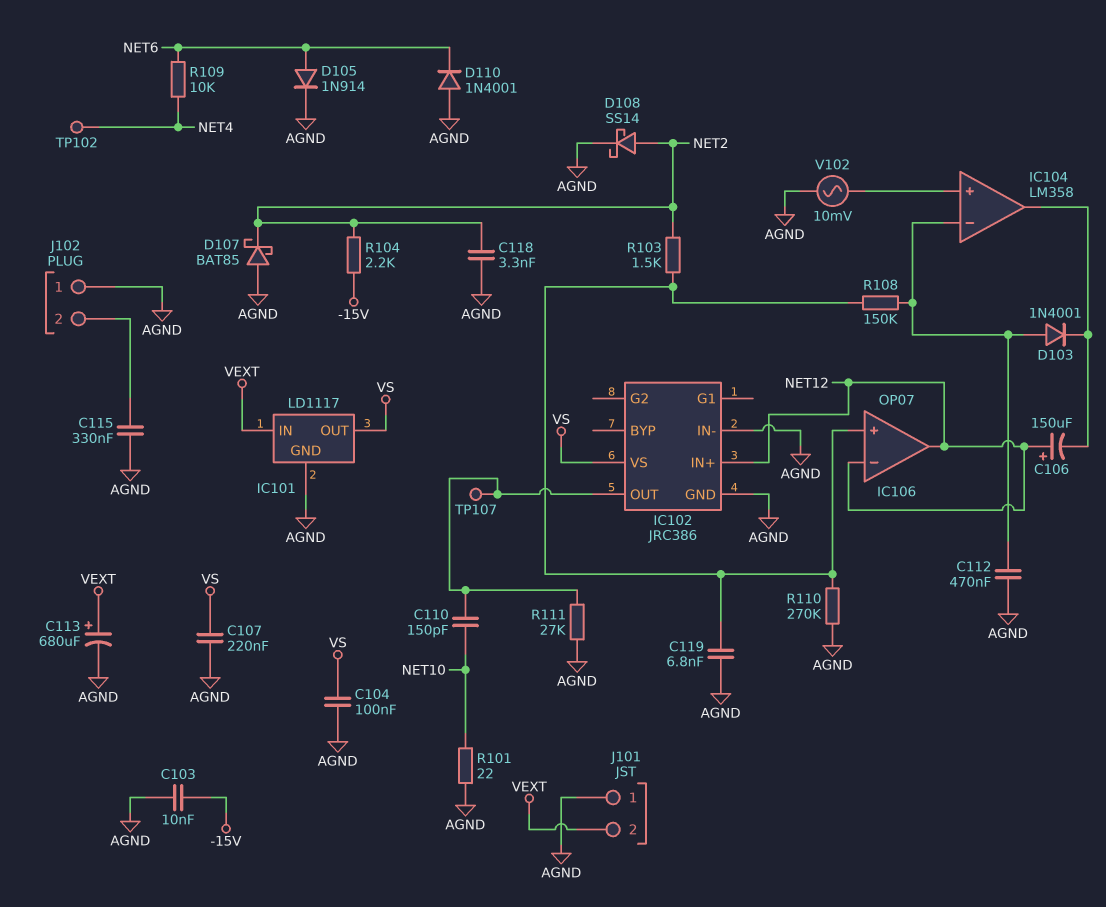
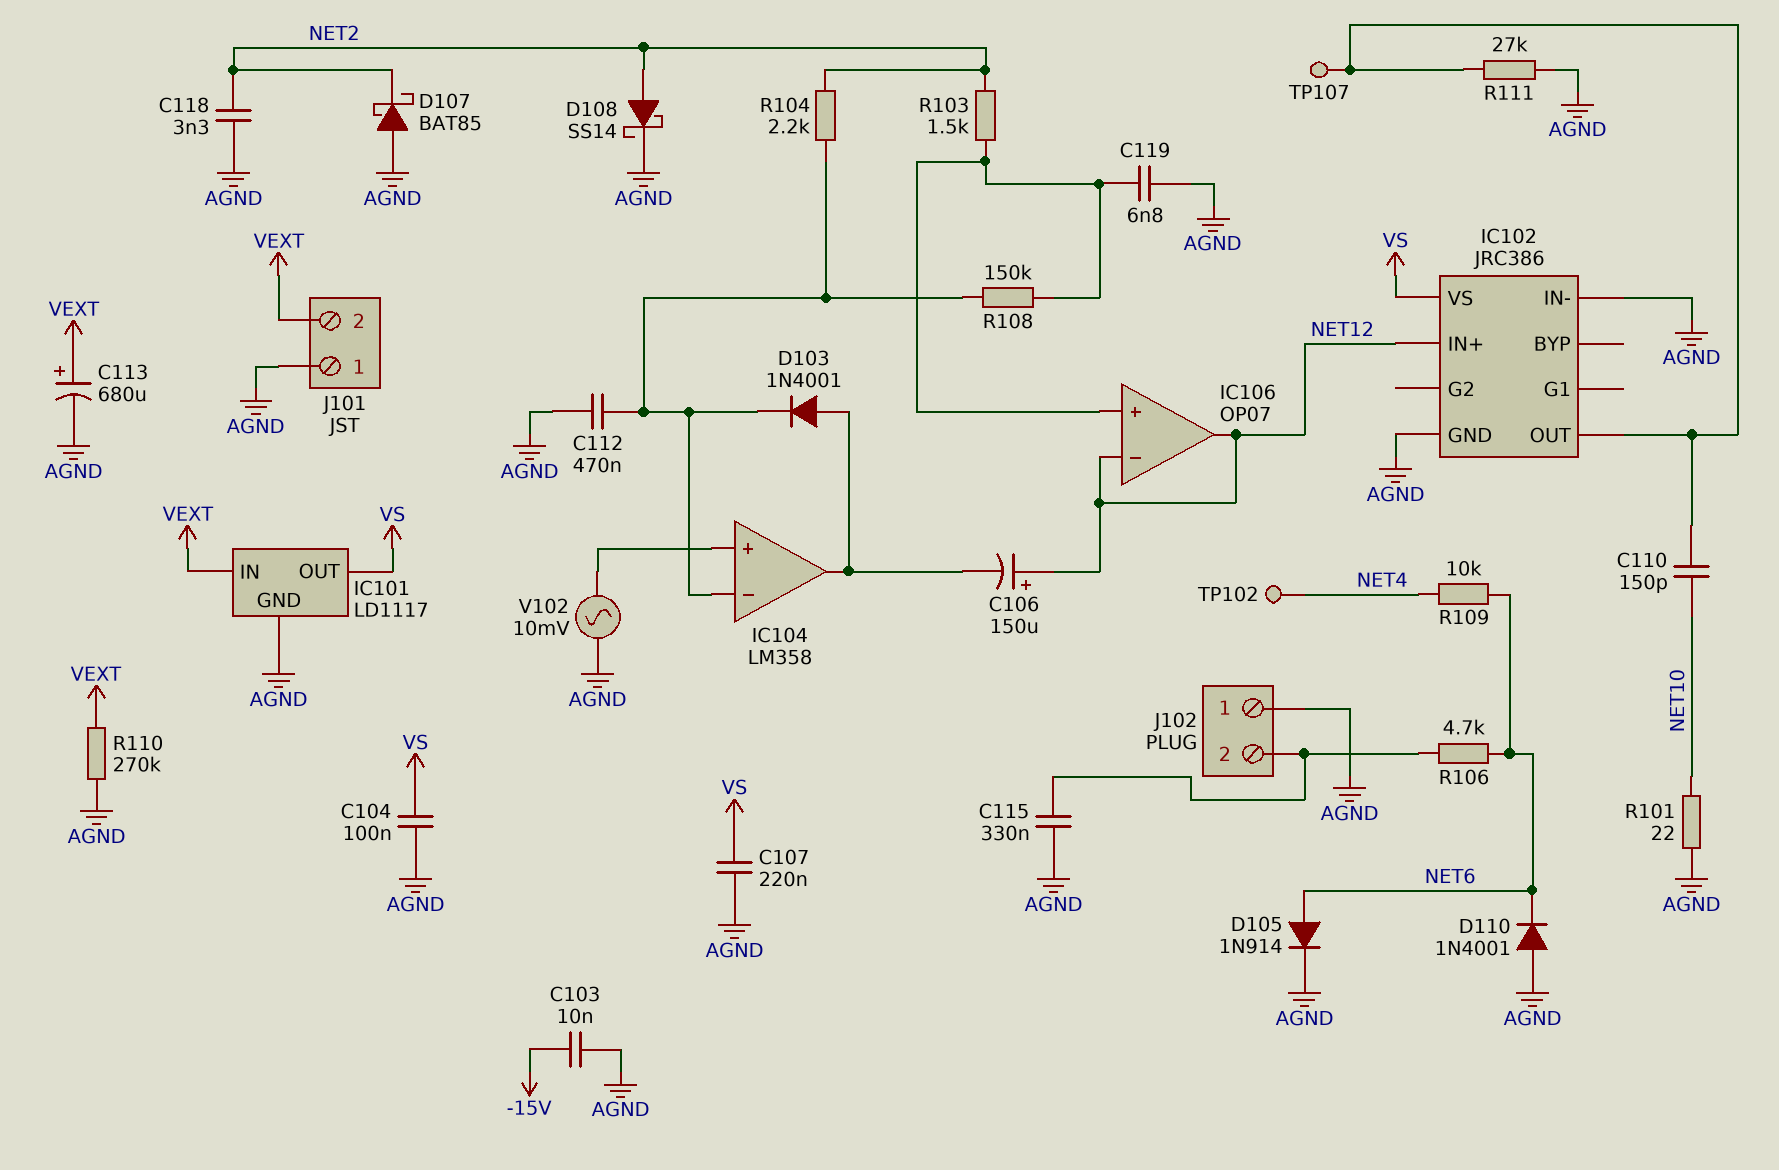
D103: diode 1N4001 (A IC104/in-, K IC104/out) -> diode 1N4001 (A IC104/out, K IC104/in-)
R104: 2.2k (-15V, NET2) -> 2.2k (IC104/in-, NET2)
R106: none -> 4.7k (J102/2, NET6)
R110: 270k (AGND, IC106/in+) -> 270k (AGND, VEXT)

